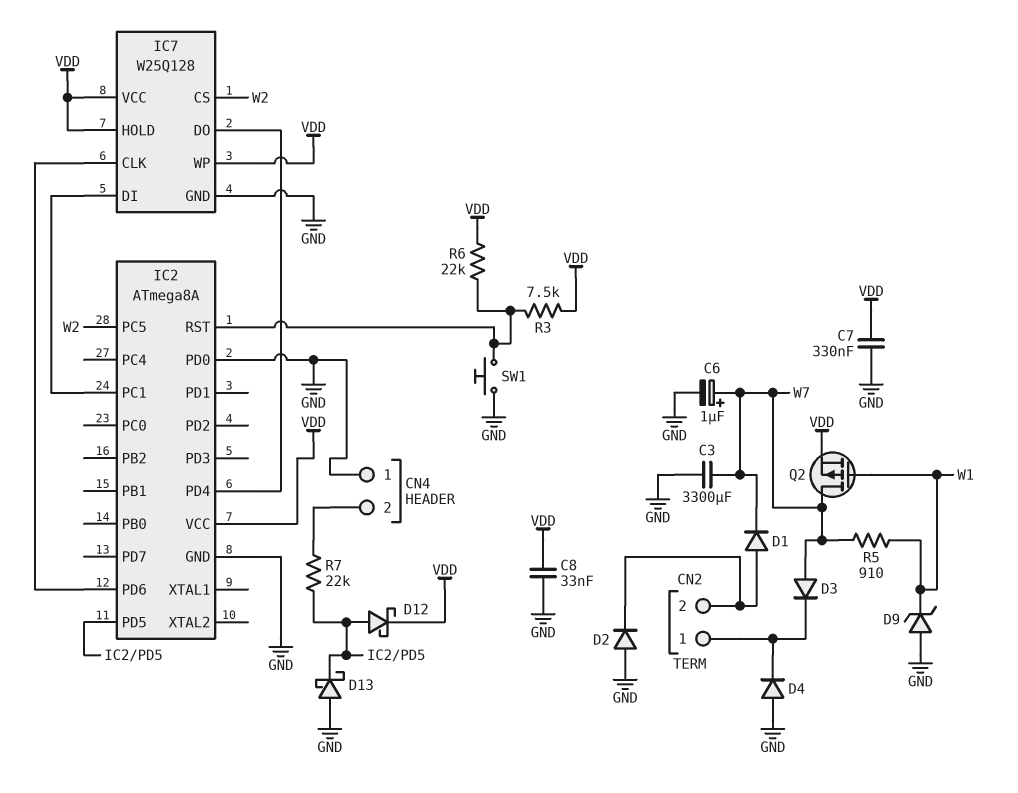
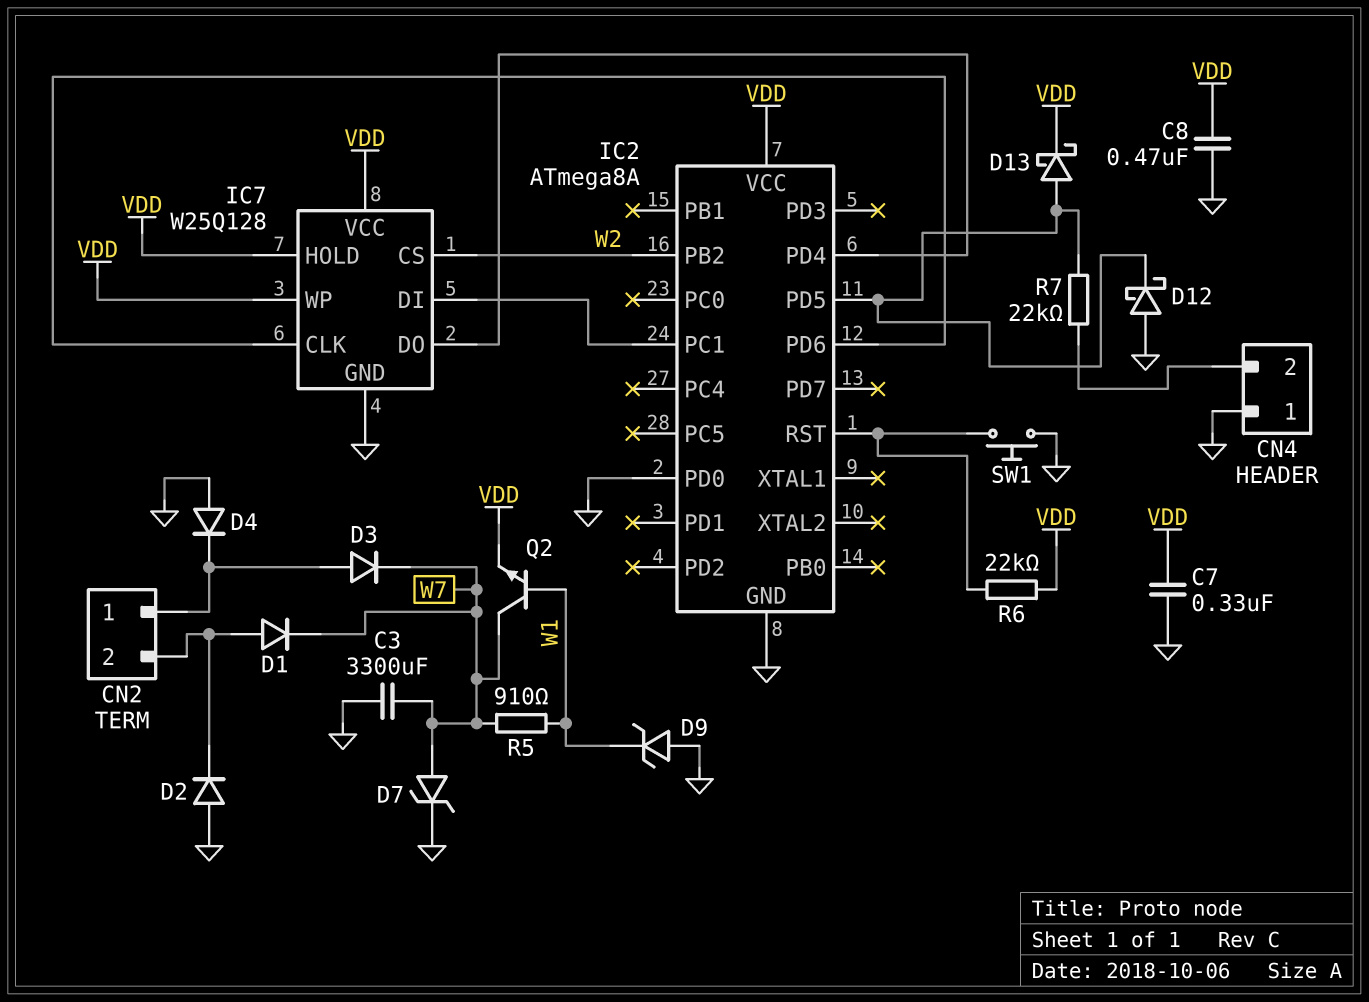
C6: 1uF (plus W7, minus GND) -> none
C8: 33nF (GND, VDD) -> 470nF (GND, VDD)
D3: diode (A W7, K CN2/1) -> diode (A CN2/1, K W7)
D7: none -> zener (A W7, K GND)
D12: schottky (A IC2/PD5, K VDD) -> schottky (A GND, K IC2/PD5)
D13: schottky (A GND, K IC2/PD5) -> schottky (A IC2/PD5, K VDD)
IC2 pin PB2: none -> W2
IC2 pin PC5: W2 -> none
Q2: PMOS (G W1, D W7, S VDD) -> NPN (B W1, C W7, E VDD)
R3: 7.5k (IC2/RST, VDD) -> none

